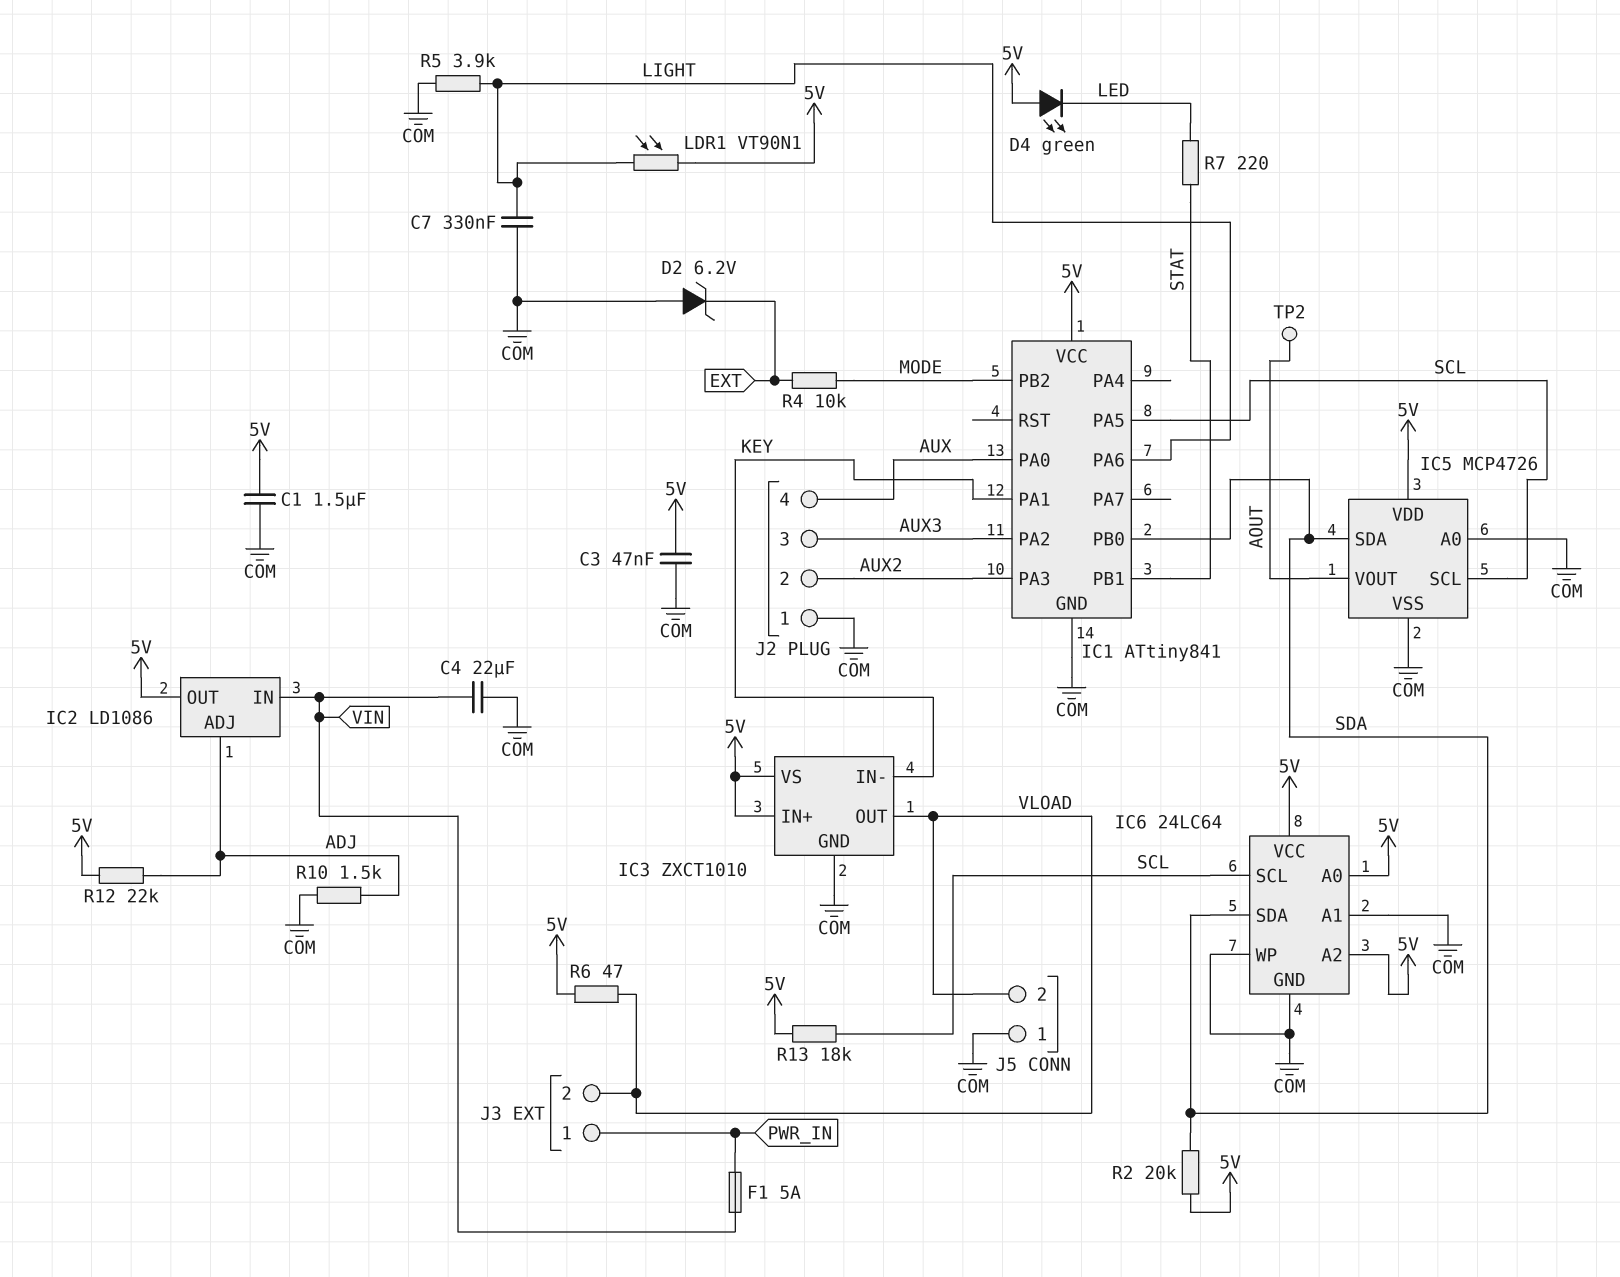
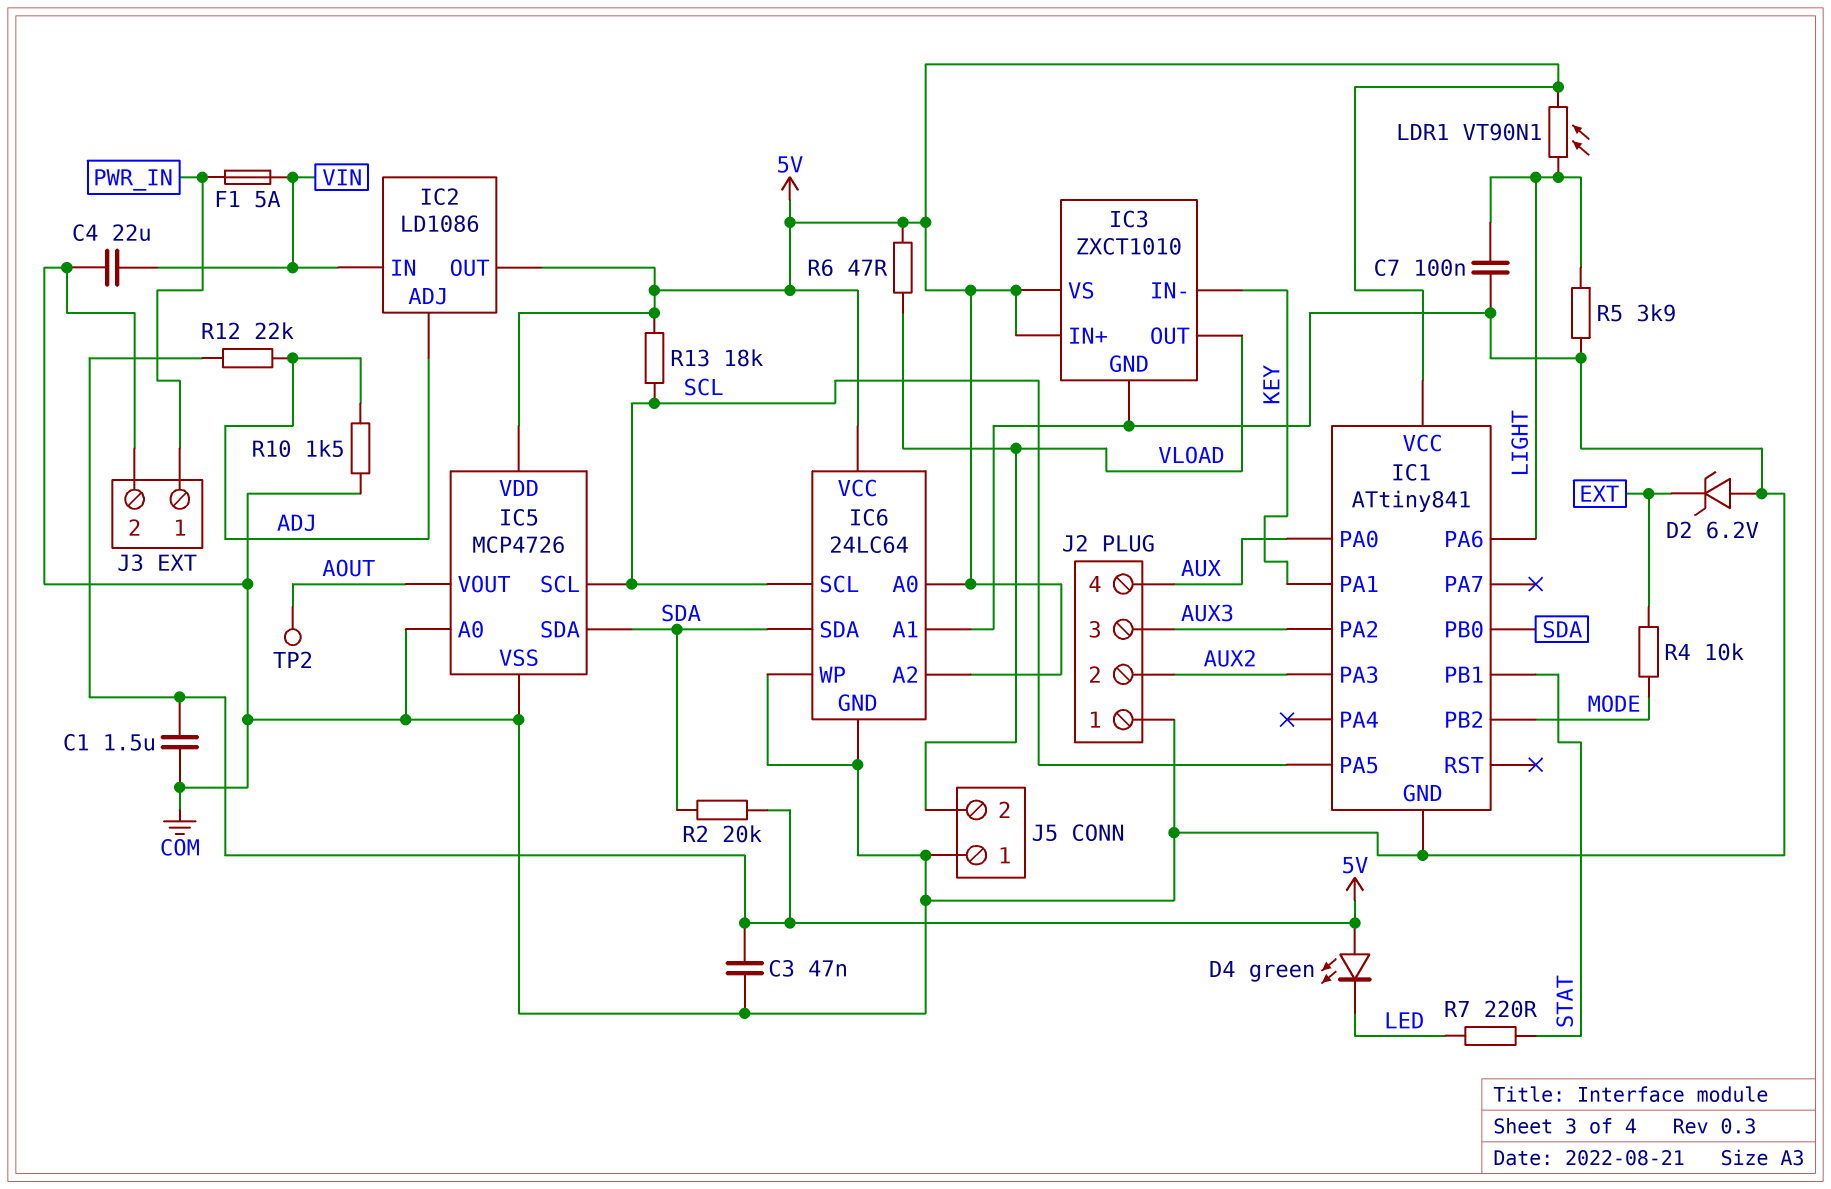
C7: 330nF (COM, LIGHT) -> 100nF (COM, LIGHT)
J3 pin 2: VLOAD -> COM

